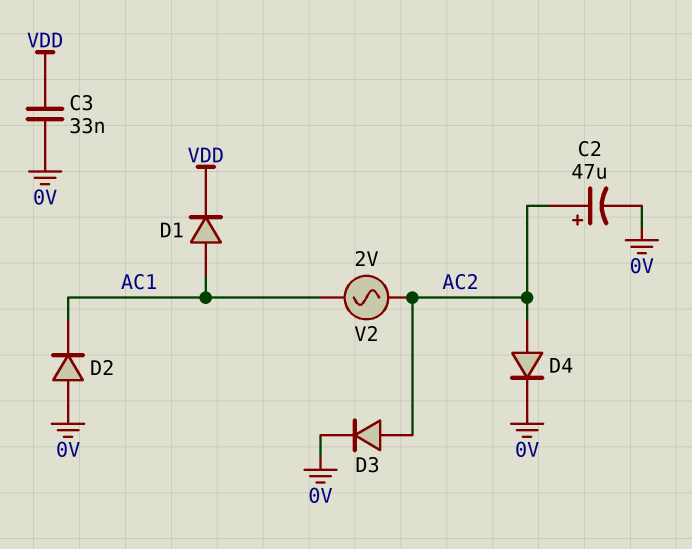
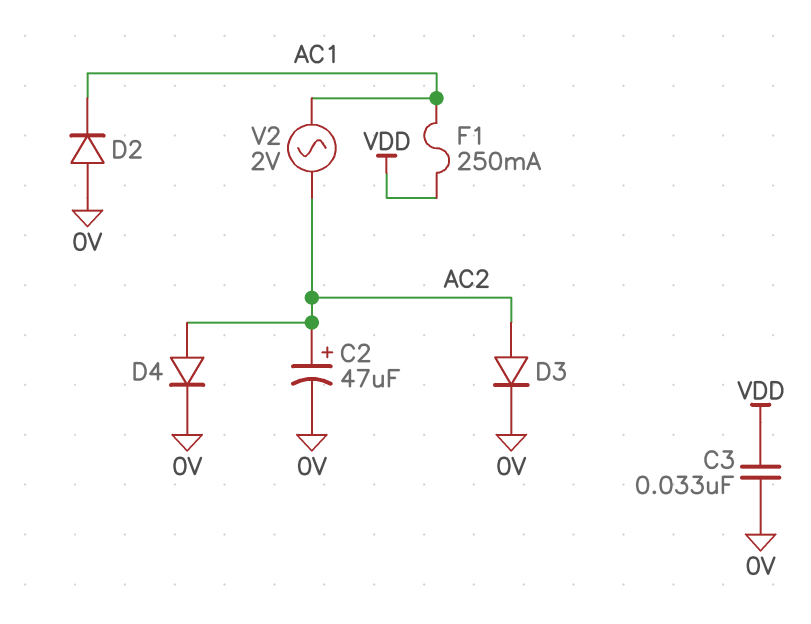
D1: diode (A AC1, K VDD) -> none
F1: none -> 250mA (AC1, VDD)

